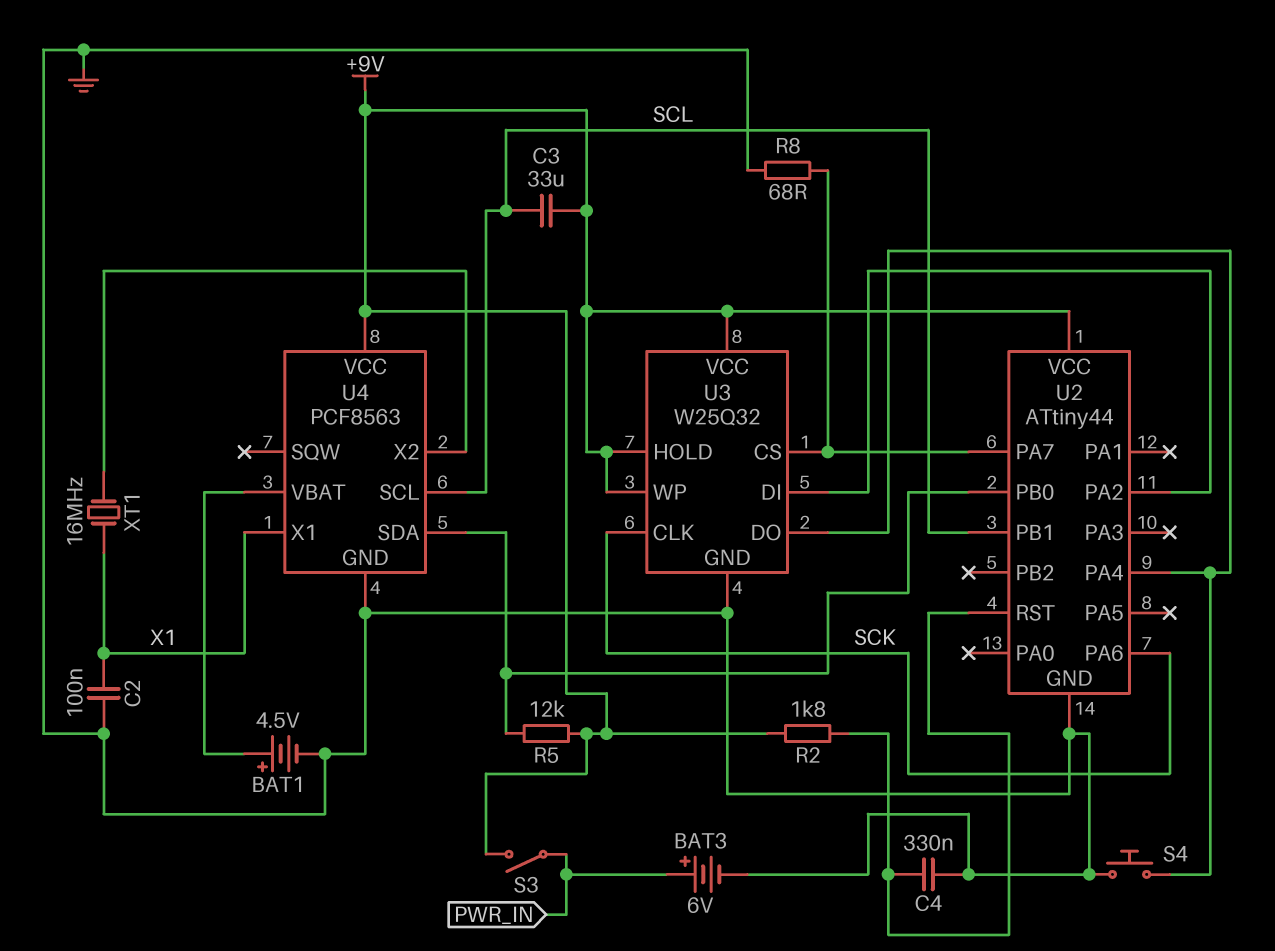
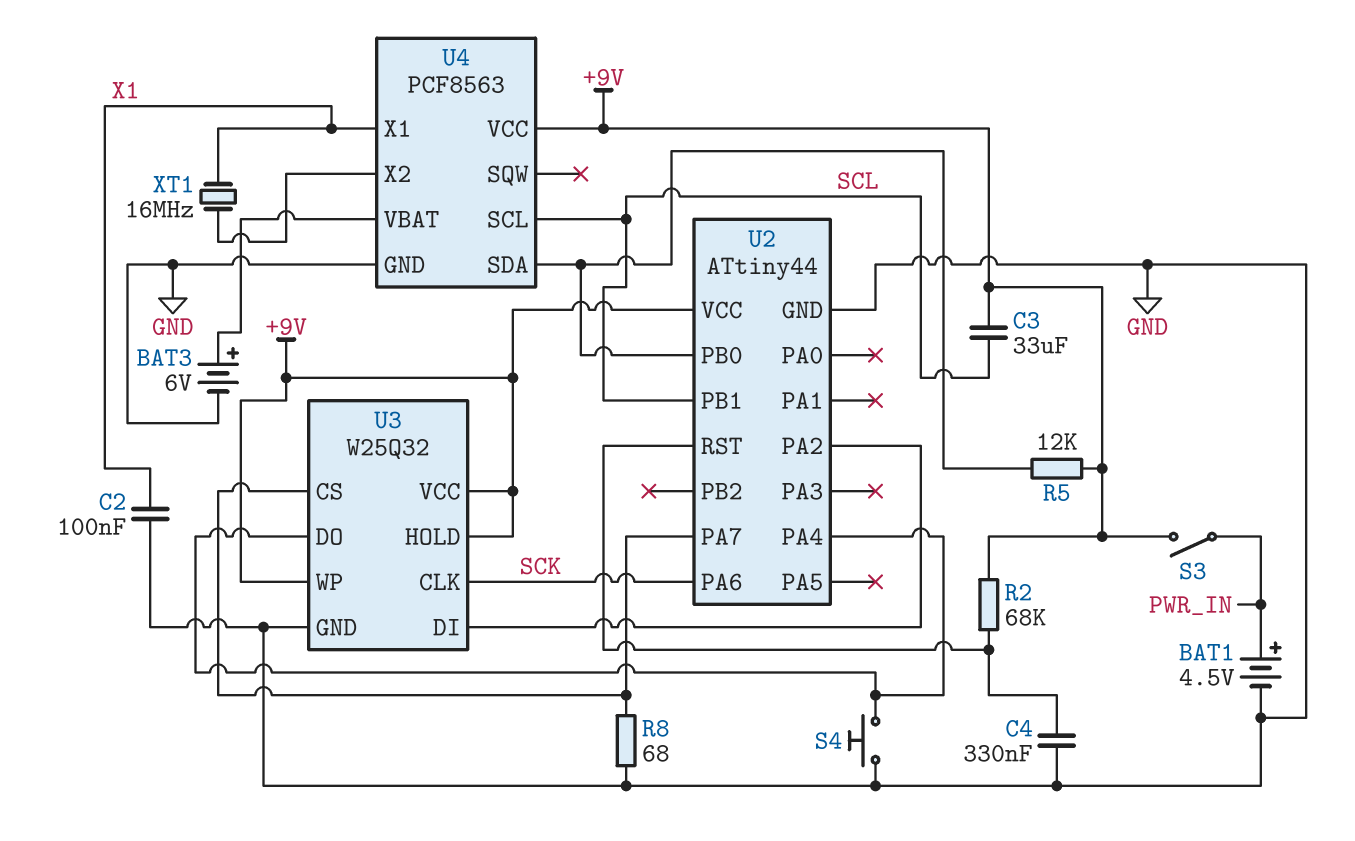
BAT1: 4.5V (plus U4/VBAT, minus GND) -> 4.5V (plus PWR_IN, minus GND)
BAT3: 6V (plus PWR_IN, minus GND) -> 6V (plus U4/VBAT, minus GND)
R2: 1.8k (+9V, U2/RST) -> 68k (+9V, U2/RST)

